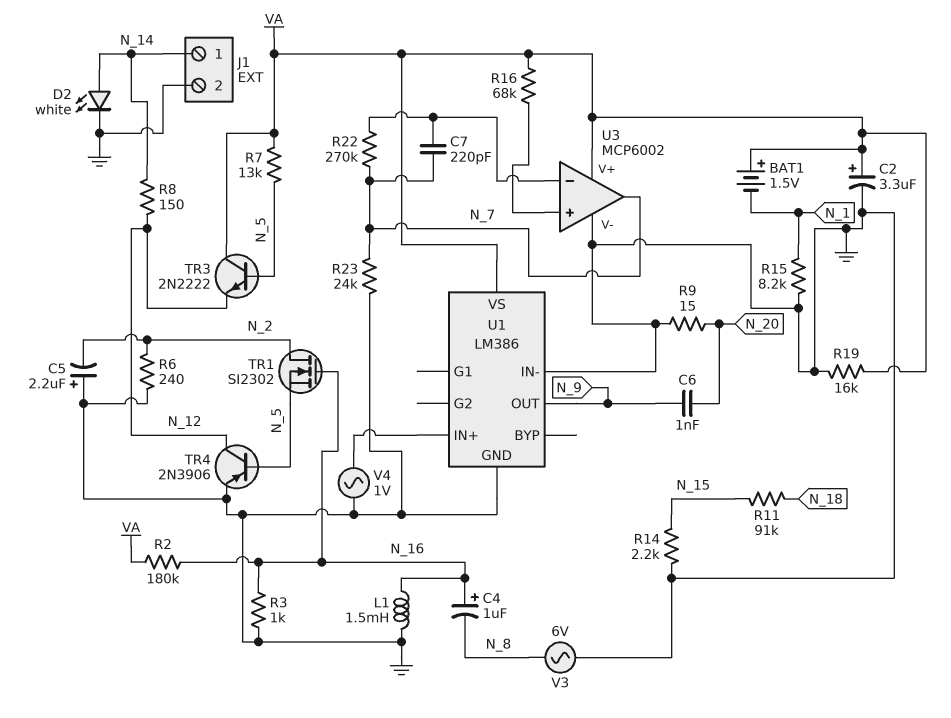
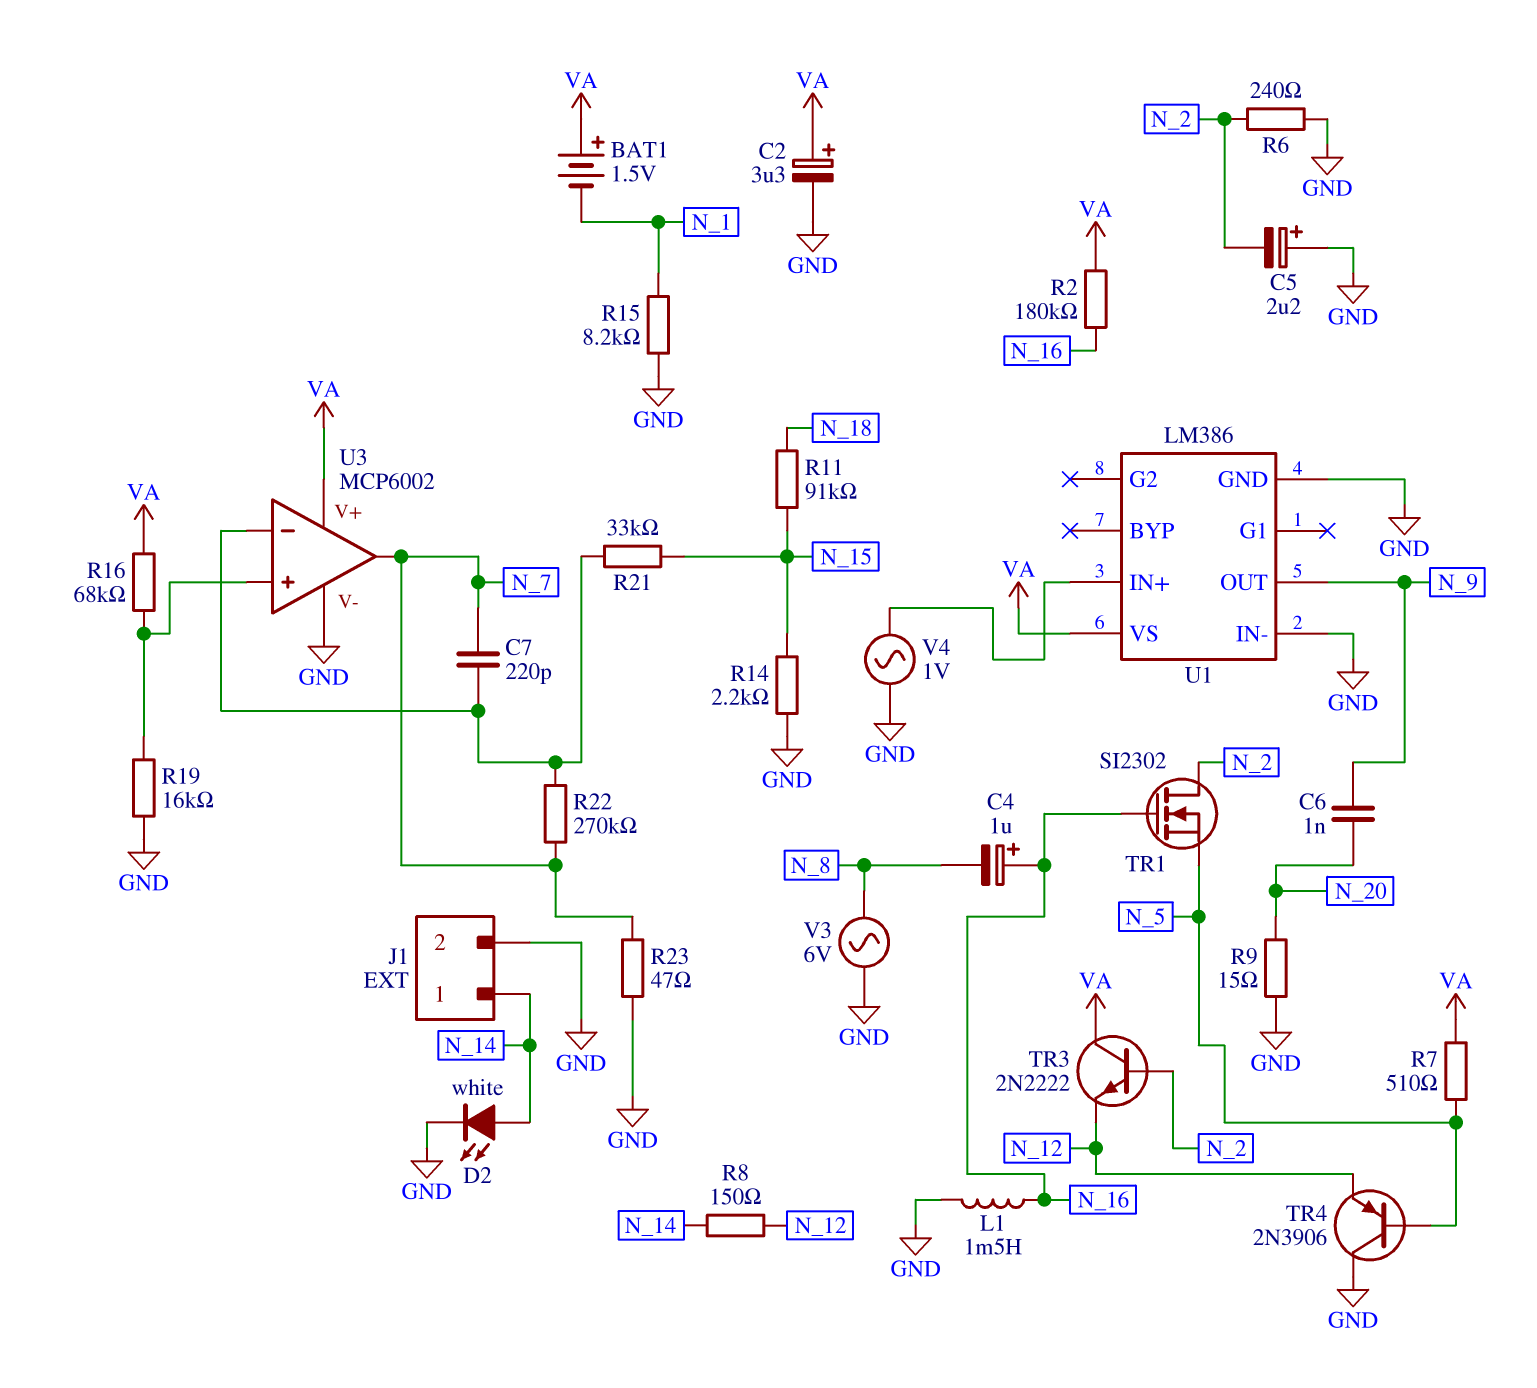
R3: 1k (GND, N_16) -> none
R7: 13k (N_5, VA) -> 510 (N_5, VA)
R19: 16k (GND, VA) -> 16k (GND, U3/in+)
R21: none -> 33k (N_15, U3/in-)
R23: 24k (GND, N_7) -> 47 (GND, N_7)
TR3: NPN 2N2222 (B N_5, C VA, E N_12) -> NPN 2N2222 (B N_2, C VA, E N_12)
TR4: PNP 2N3906 (B N_5, C N_12, E GND) -> PNP 2N3906 (B N_5, C GND, E N_12)

